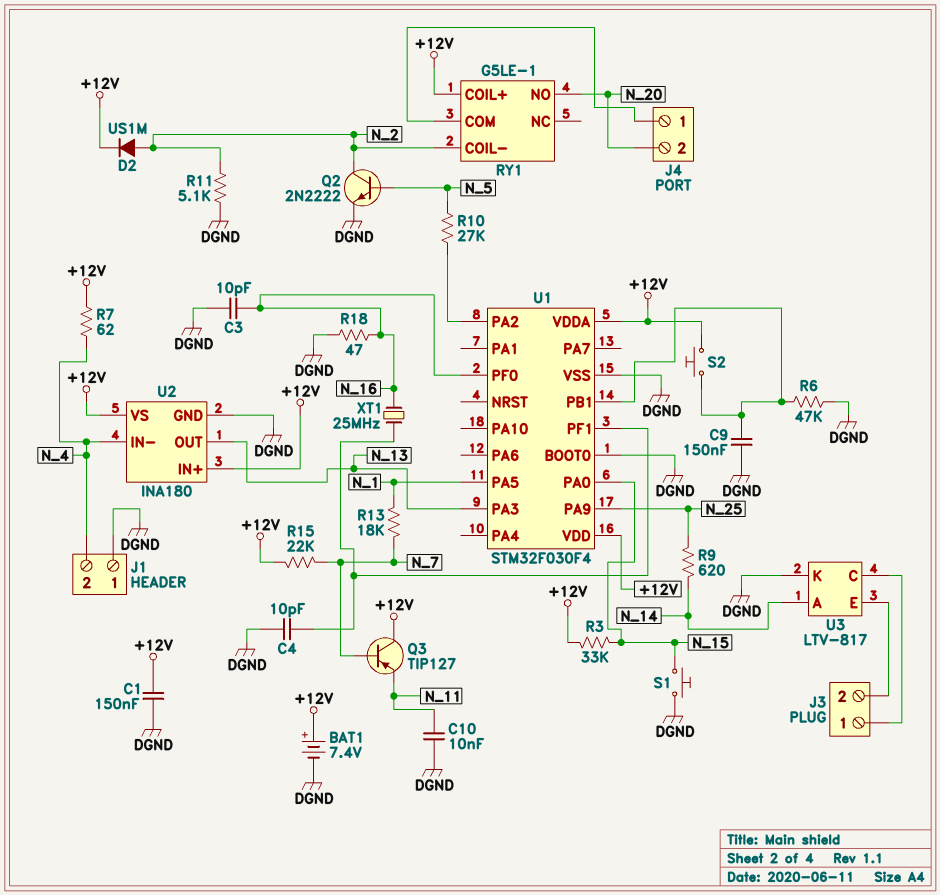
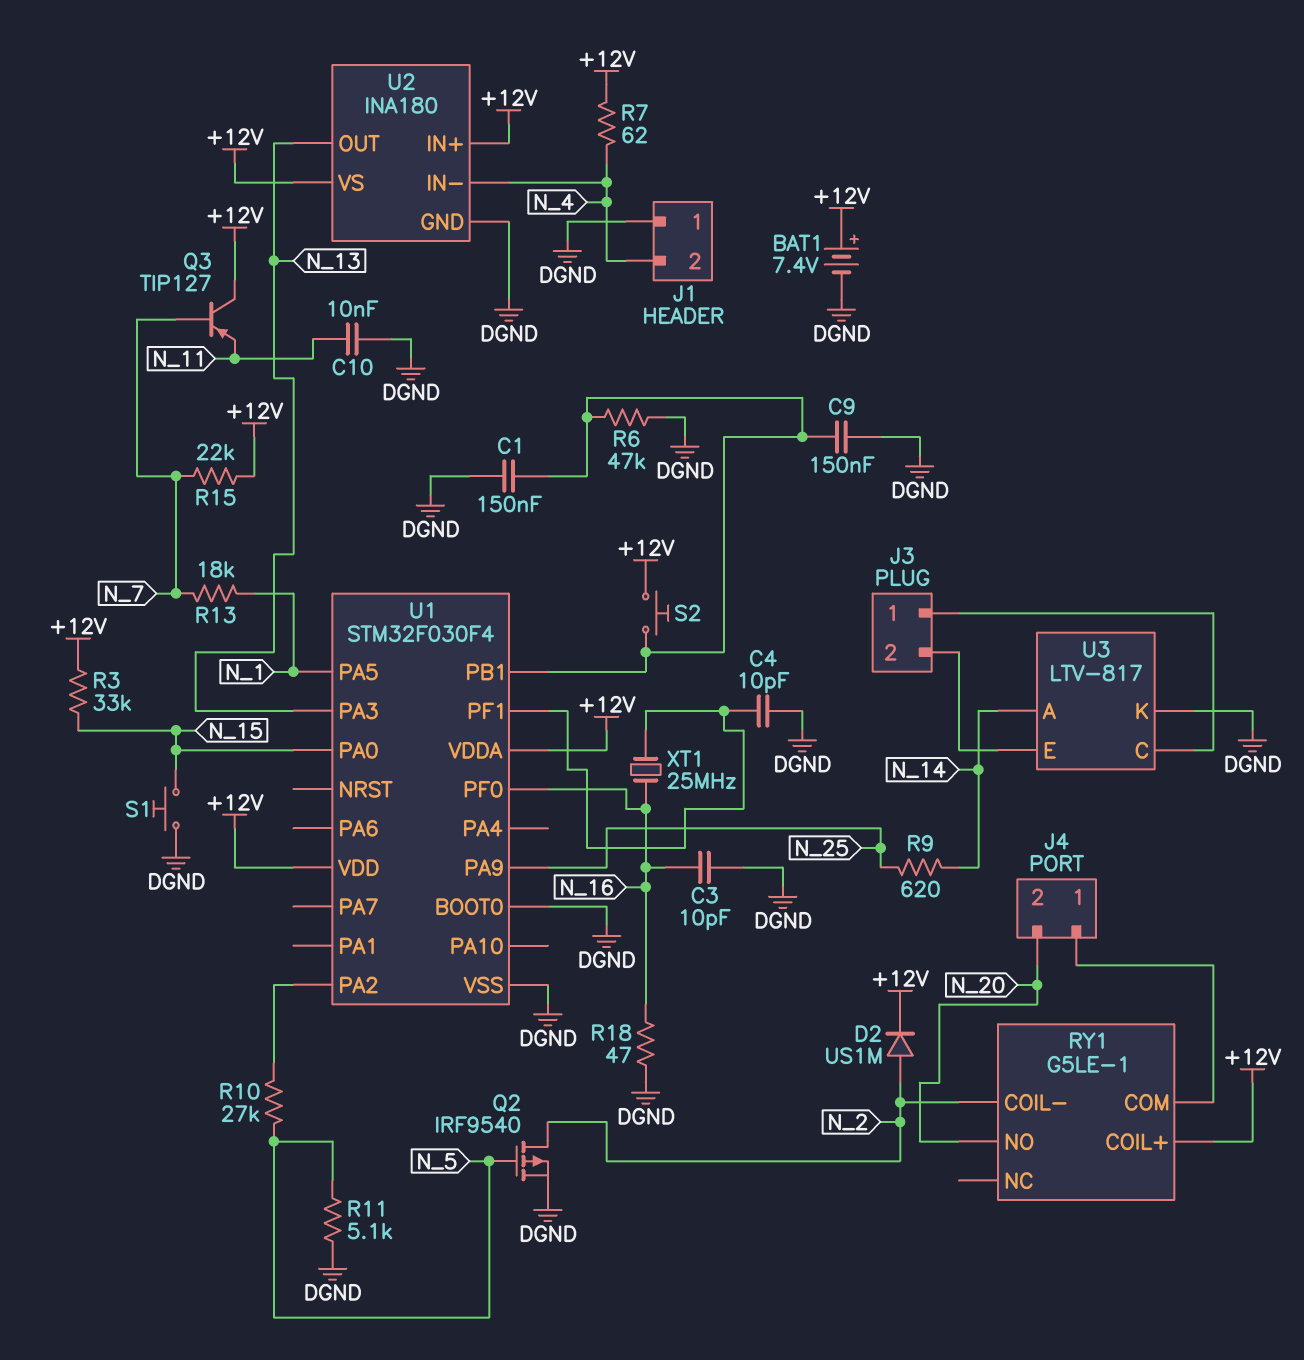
C1: 150nF (+12V, DGND) -> 150nF (DGND, U1/PB1)
Q2: NPN 2N2222 (B N_5, C N_2, E DGND) -> PMOS IRF9540 (G N_5, D N_2, S DGND)
R11: 5.1k (DGND, N_2) -> 5.1k (DGND, N_5)

